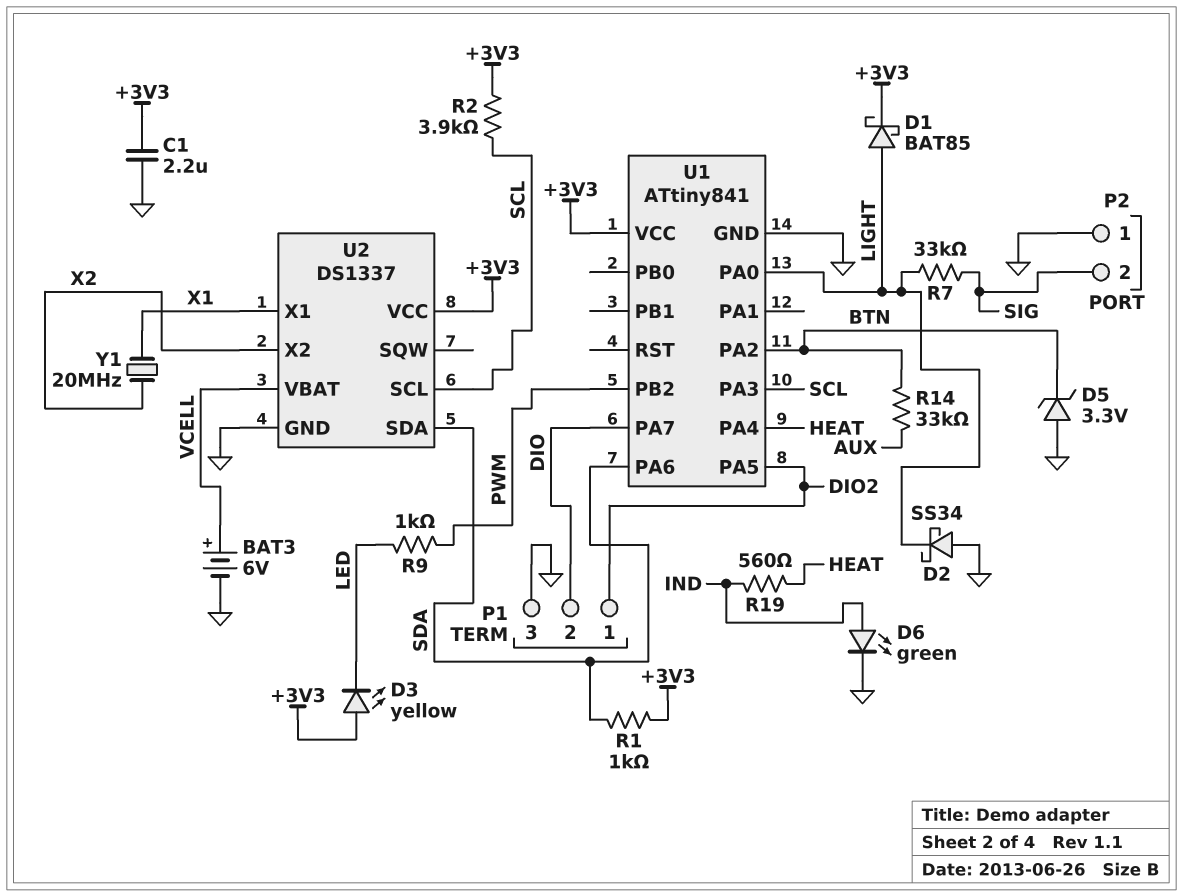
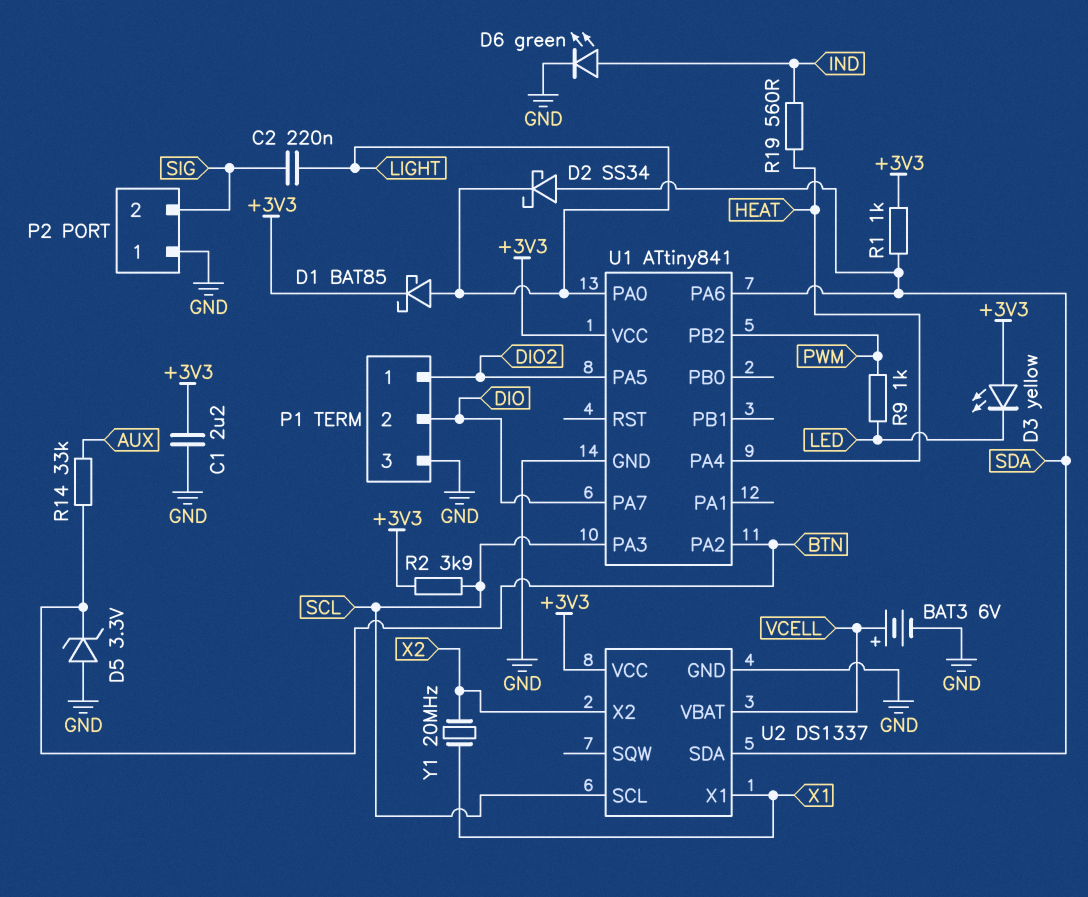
C2: none -> 220nF (LIGHT, SIG)
D2: schottky SS34 (A GND, K LIGHT) -> schottky SS34 (A SDA, K LIGHT)
R7: 33k (LIGHT, SIG) -> none

